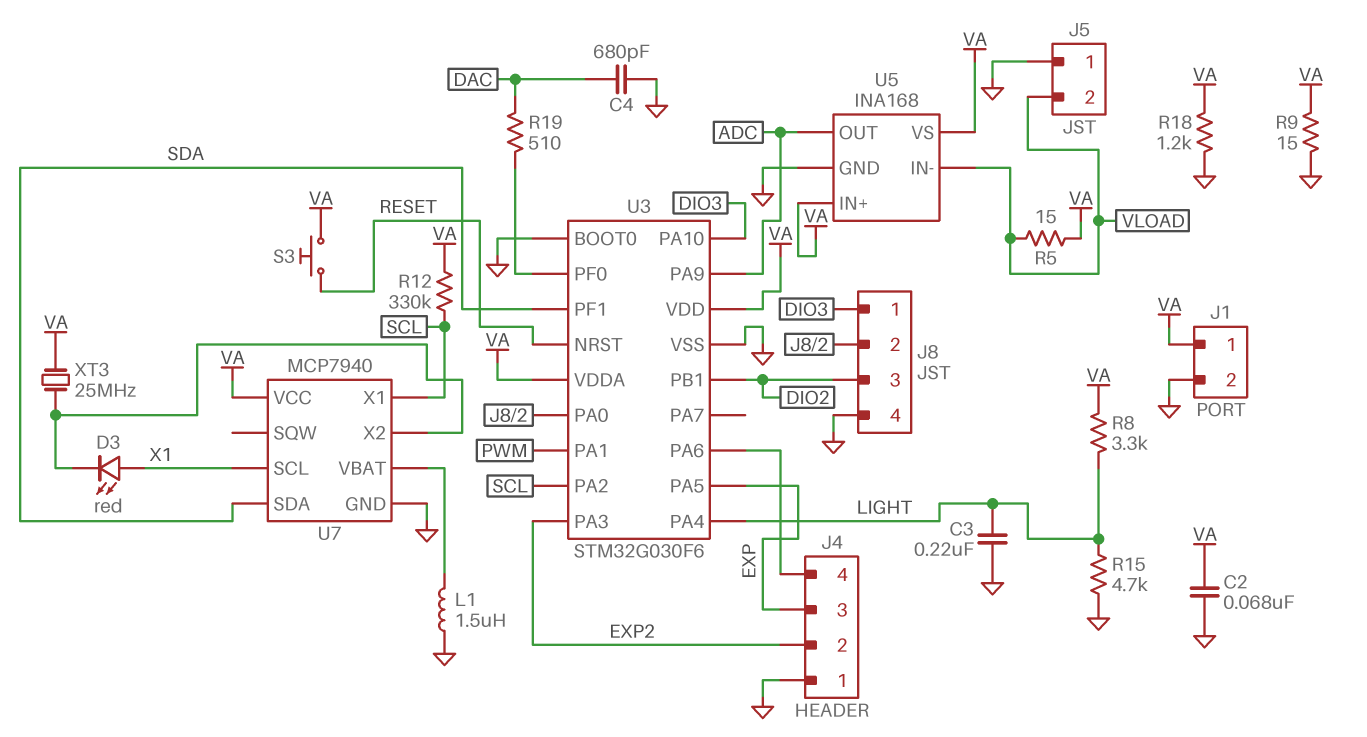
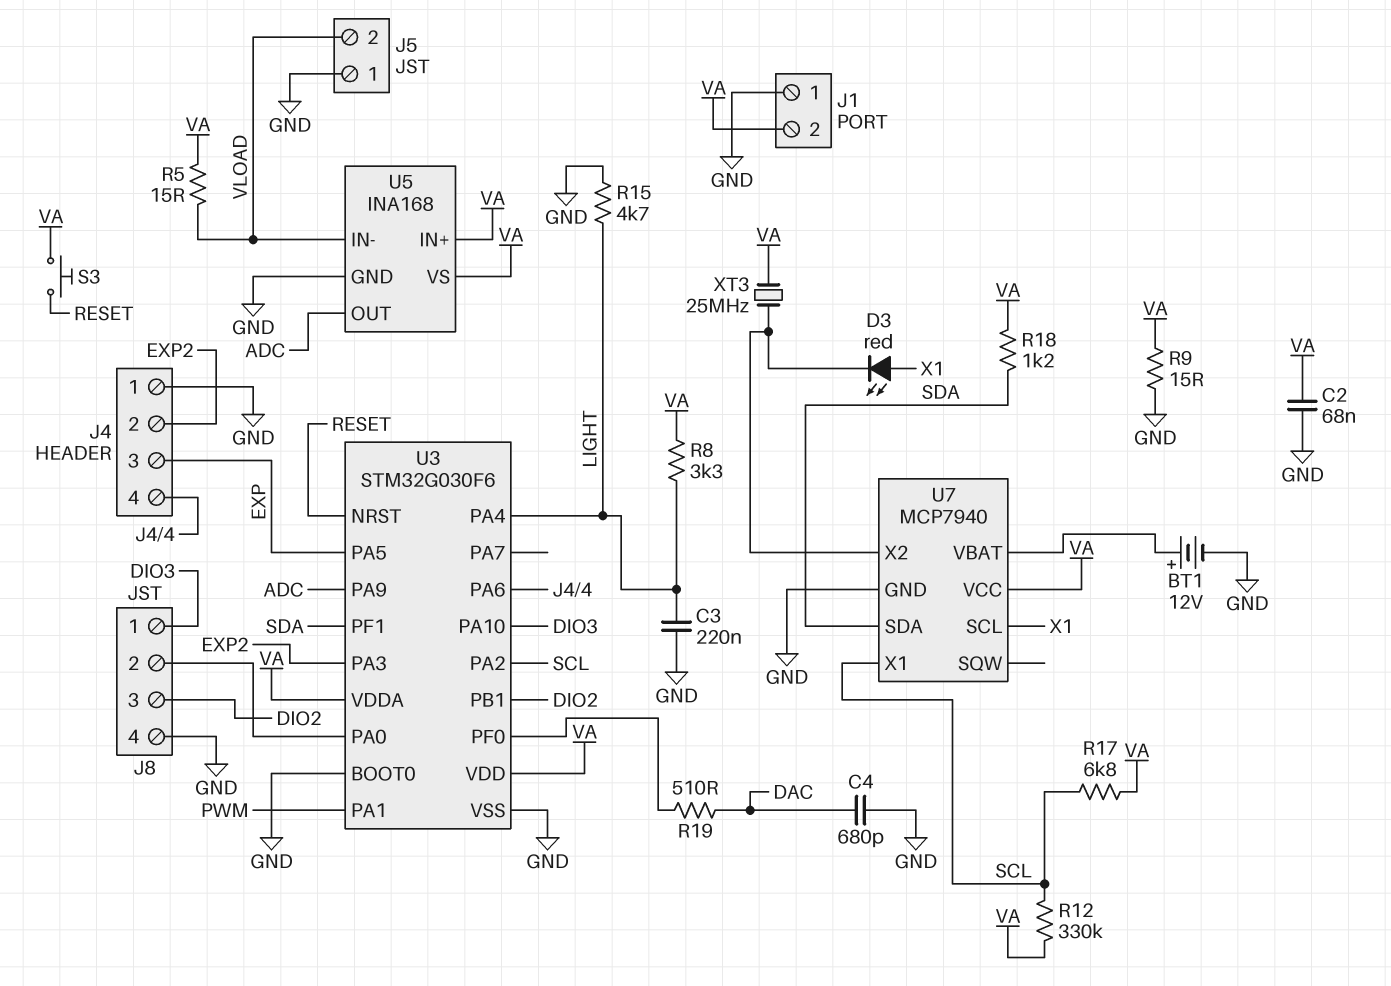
BT1: none -> 12V (plus U7/VBAT, minus GND)
J1 pin 1: VA -> GND
J1 pin 2: GND -> VA
L1: 1.5uH (GND, U7/VBAT) -> none
R17: none -> 6.8k (SCL, VA)
R18: 1.2k (GND, VA) -> 1.2k (SDA, VA)

